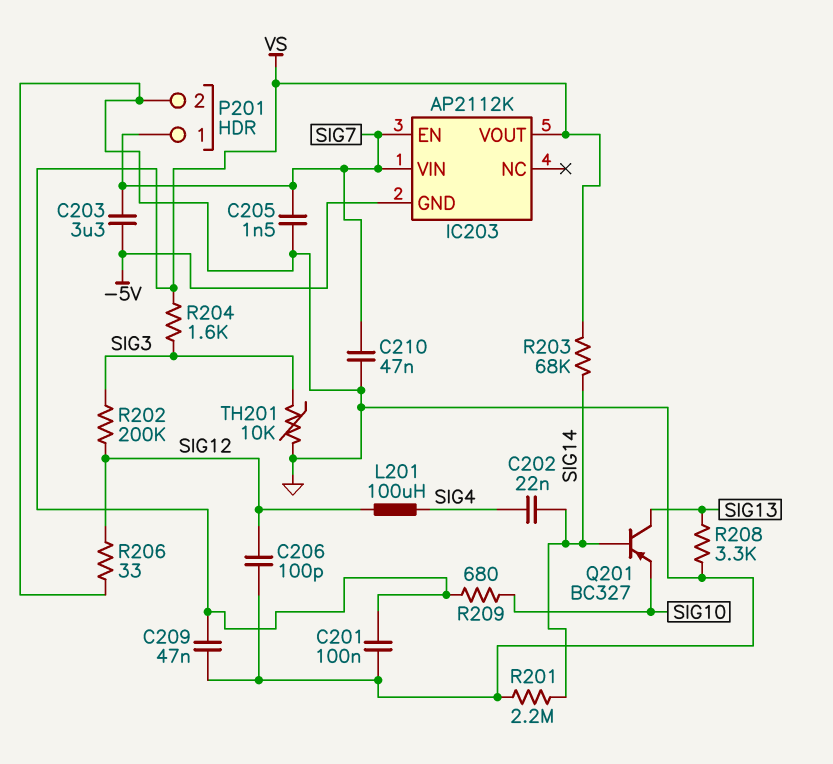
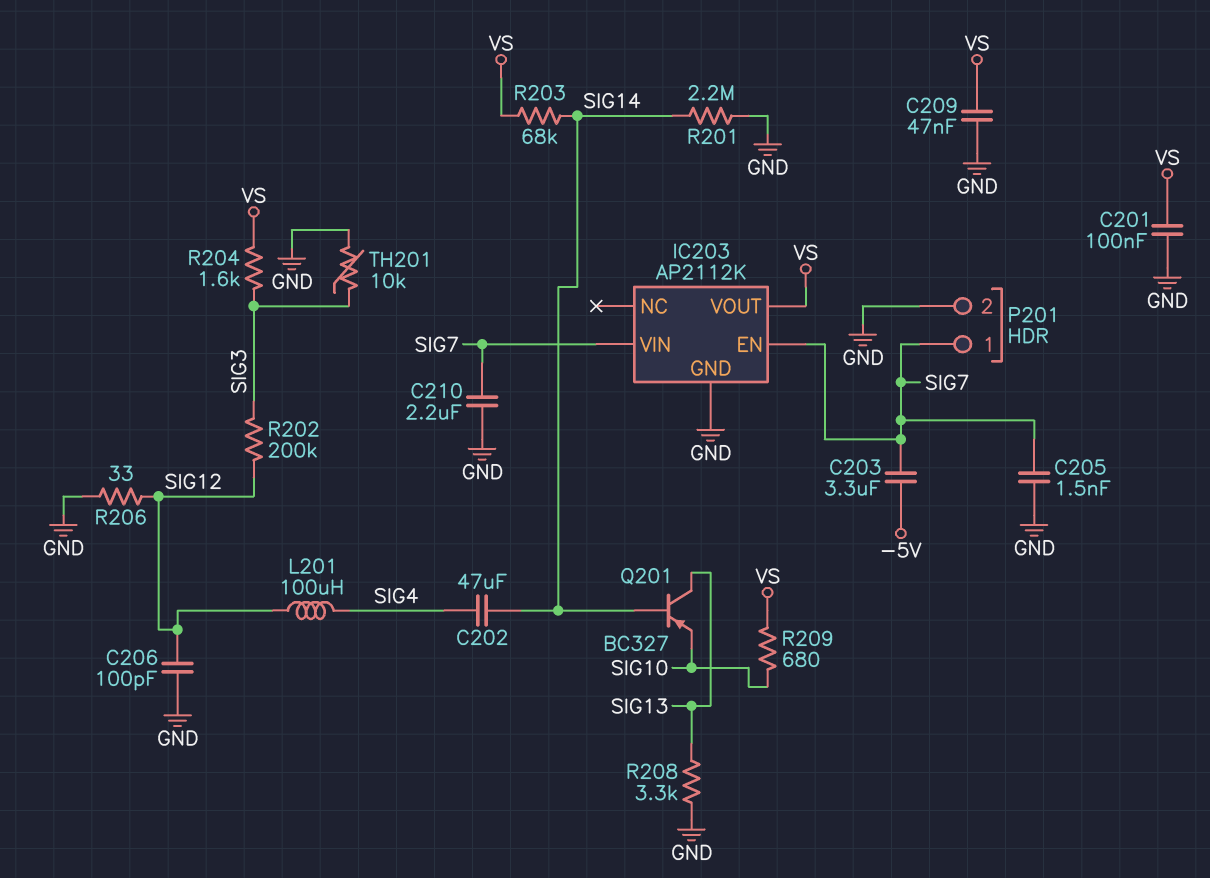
C202: 22nF (SIG4, SIG14) -> 47uF (SIG4, SIG14)
C210: 47nF (GND, SIG7) -> 2.2uF (GND, SIG7)
IC203 pin GND: -5V -> GND

